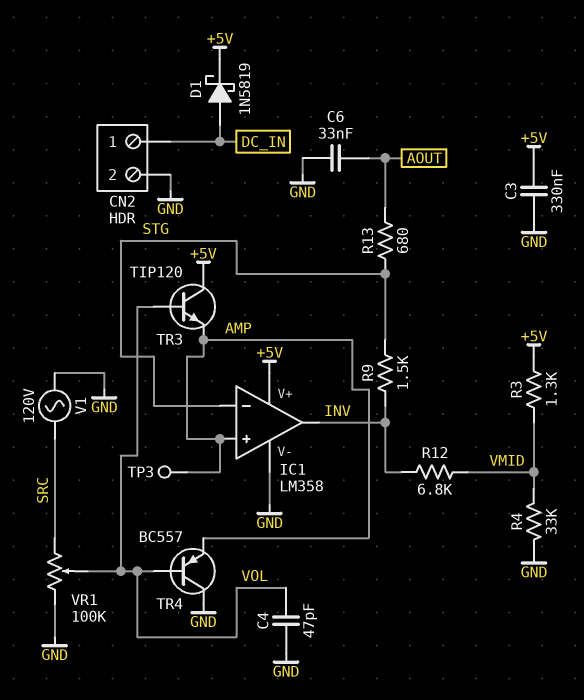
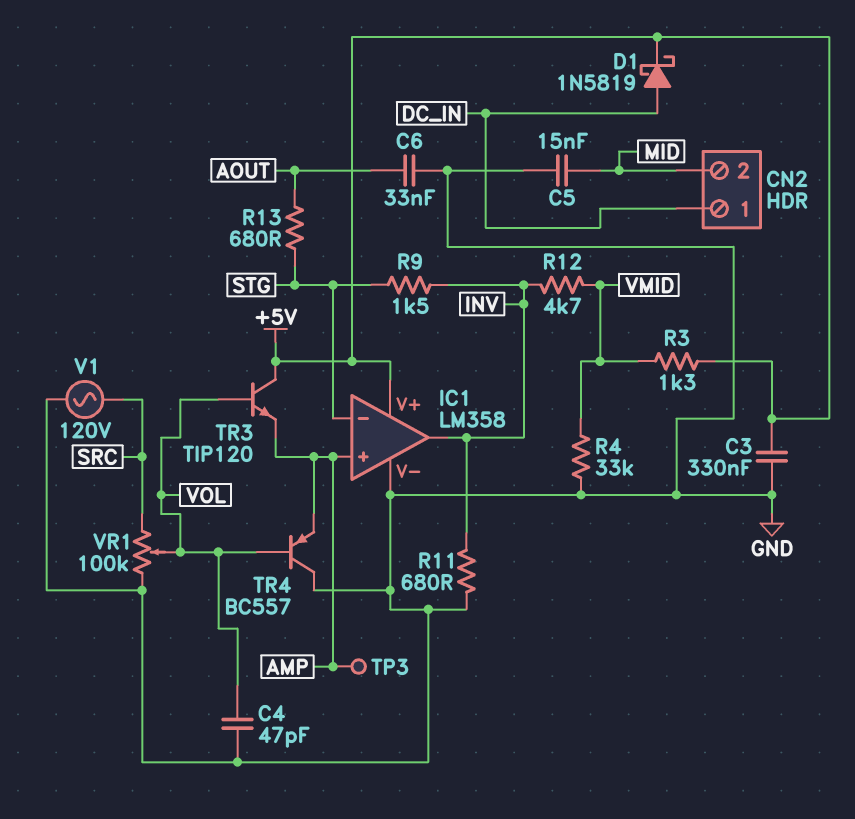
C5: none -> 15nF (GND, MID)
CN2 pin 2: GND -> MID
R11: none -> 680 (GND, INV)
R12: 6.8k (INV, VMID) -> 4.7k (INV, VMID)

